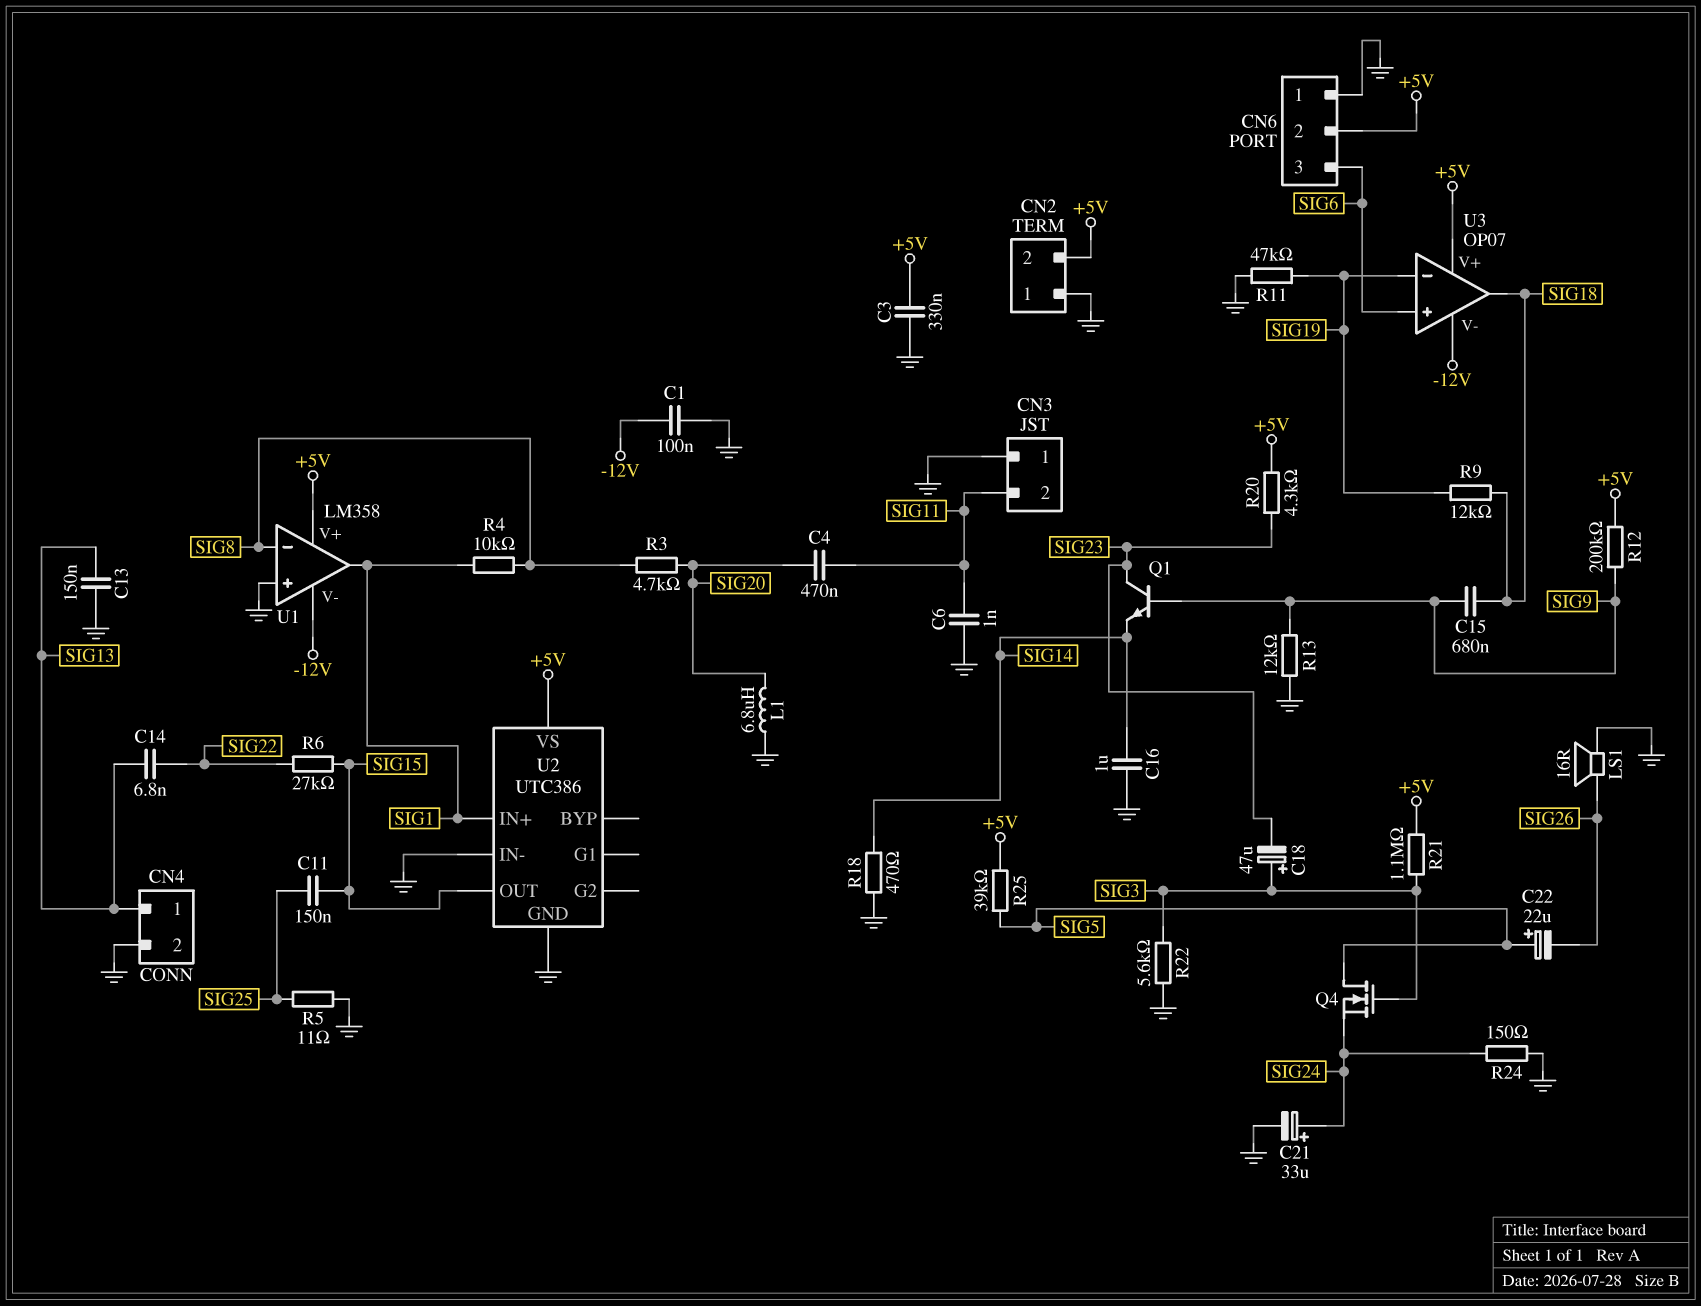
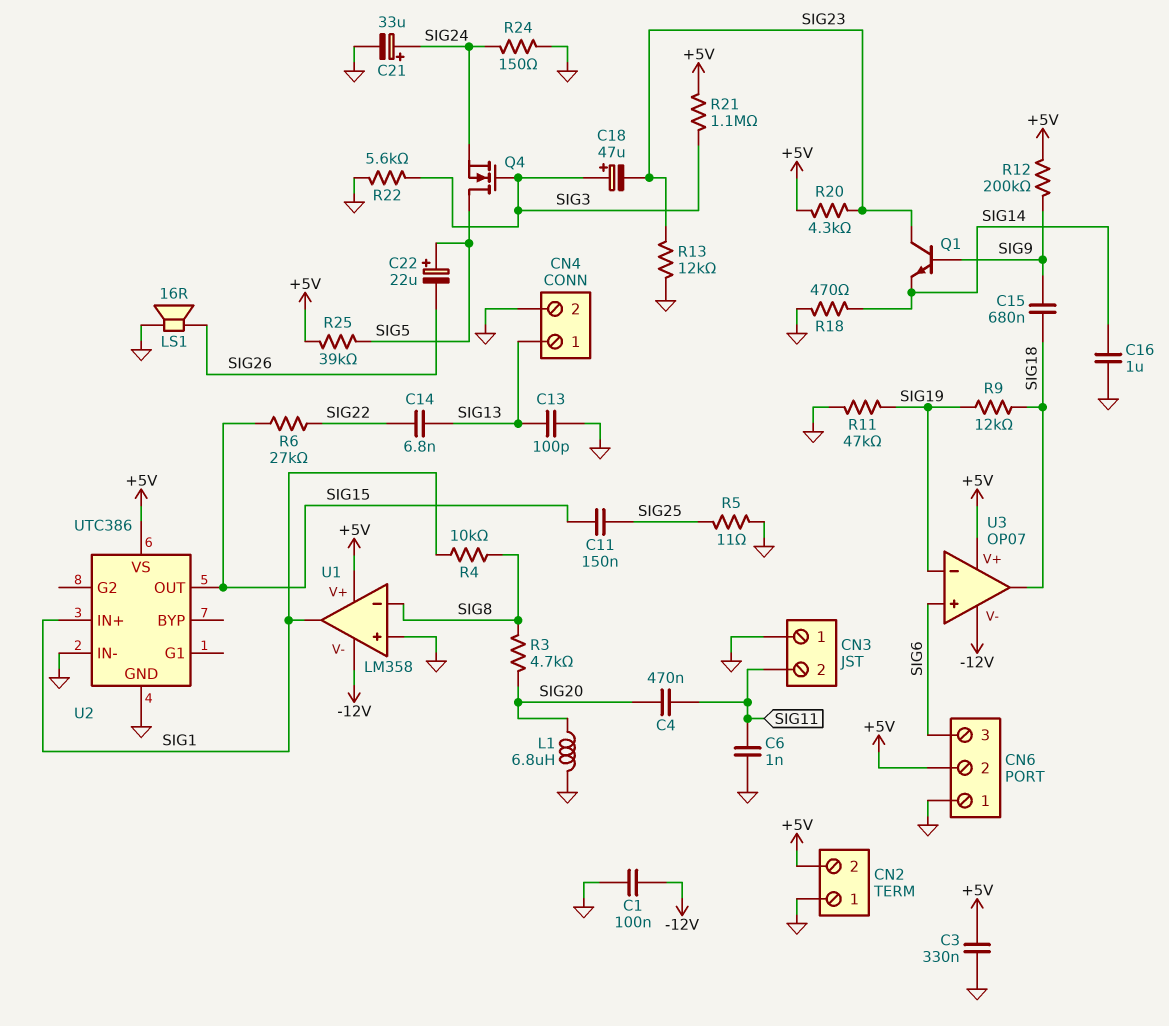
C13: 150nF (GND, SIG13) -> 100pF (GND, SIG13)
R13: 12k (GND, SIG9) -> 12k (GND, SIG23)

